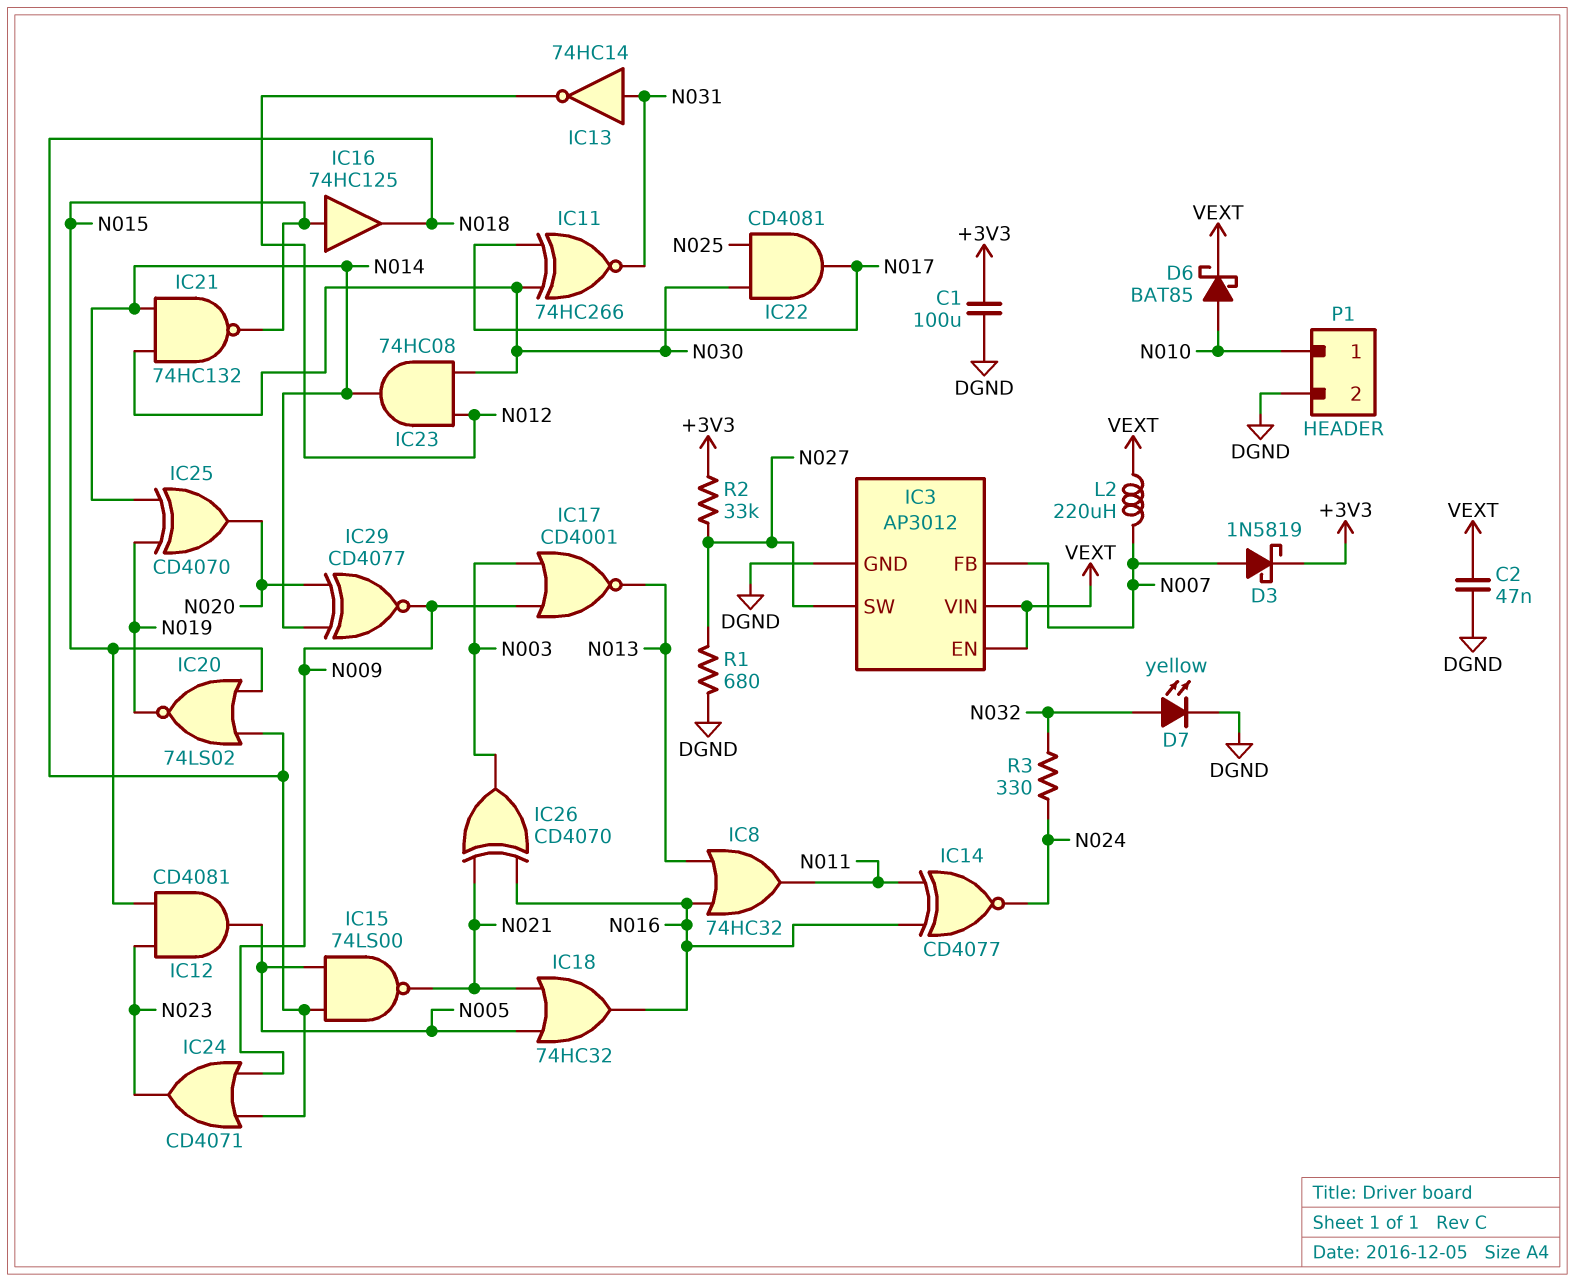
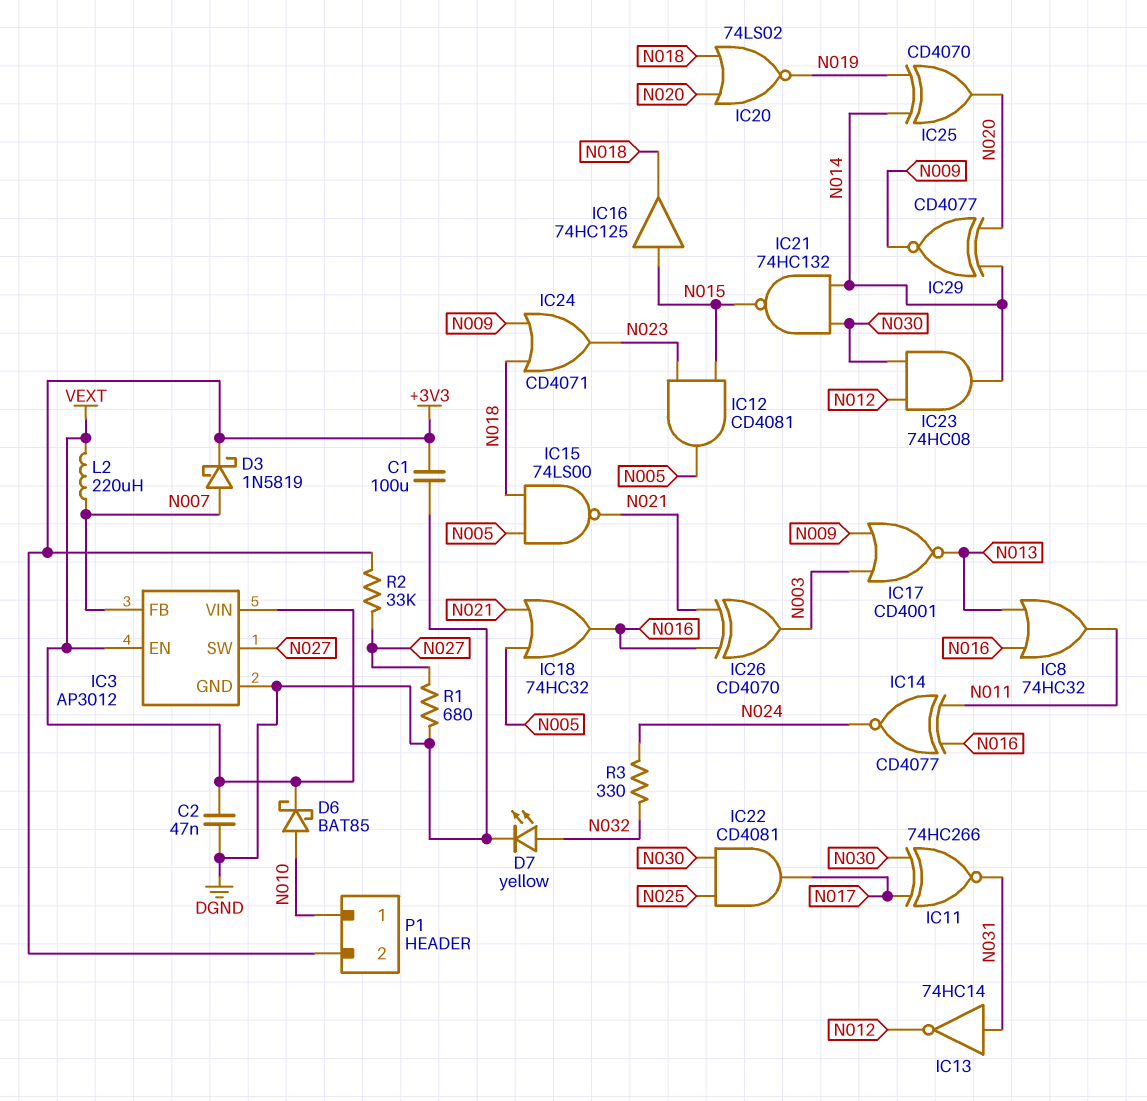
IC20: NOR 74LS02 (in N015, in N018, out N019) -> NOR 74LS02 (in N018, in N020, out N019)
P1 pin 2: DGND -> +3V3

